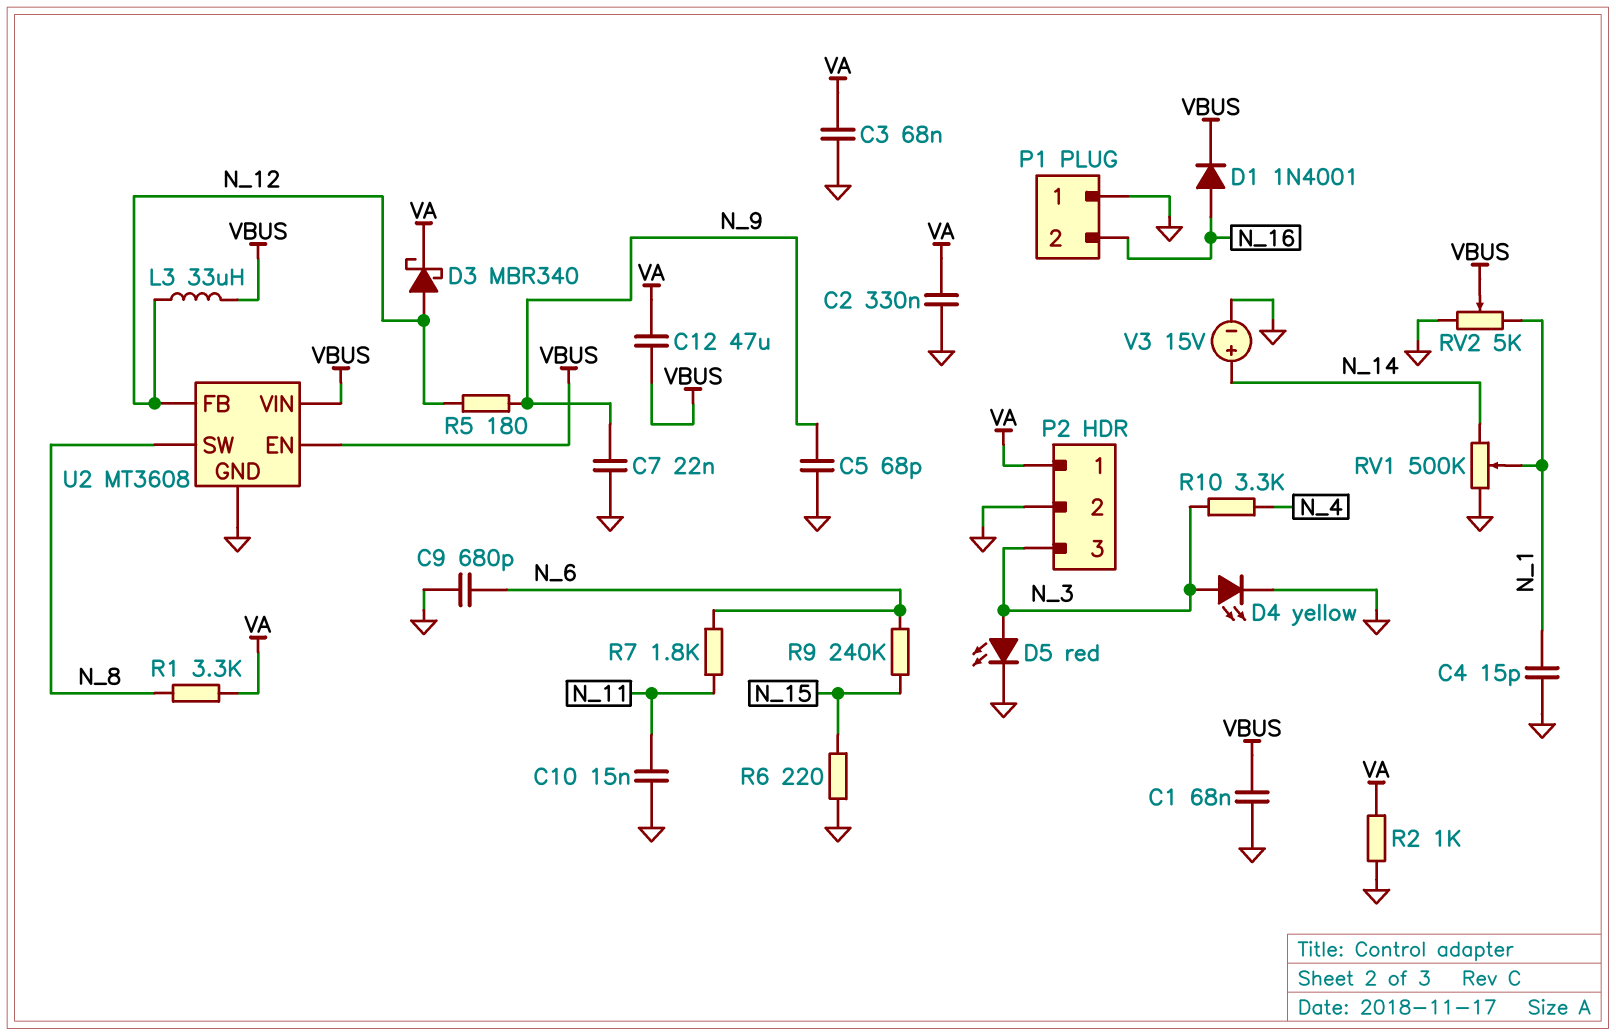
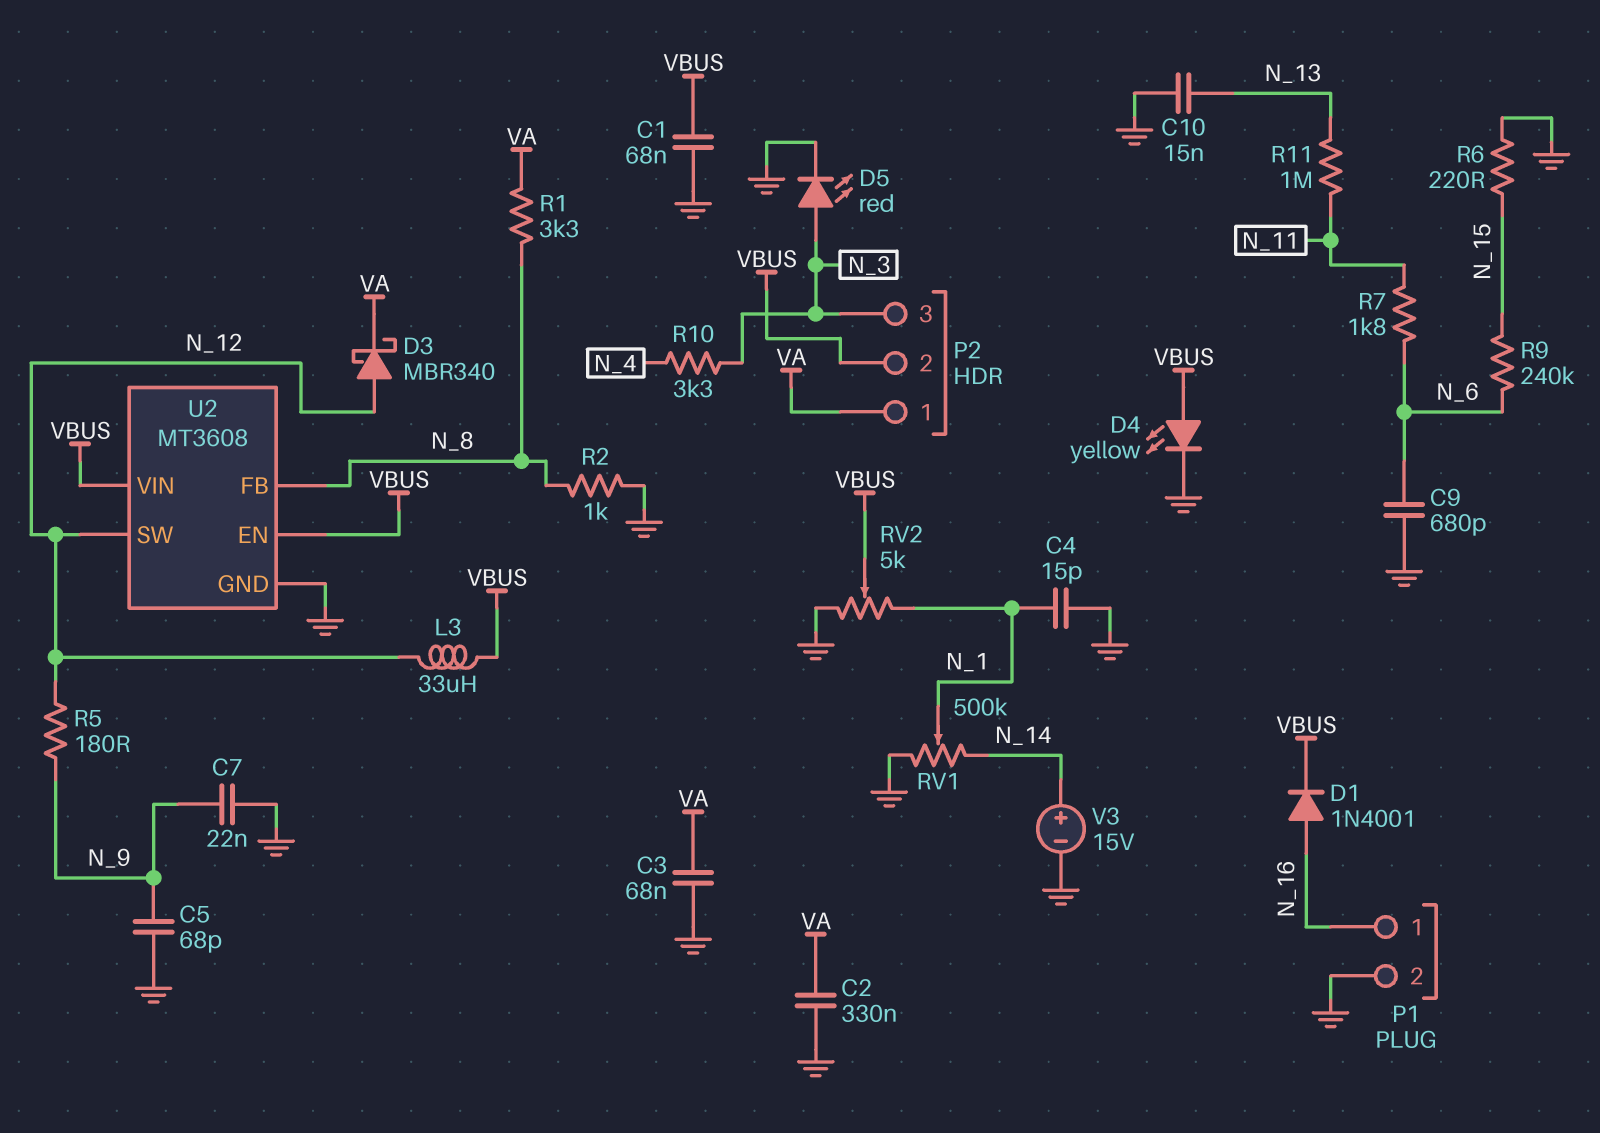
C10: 15nF (GND, N_11) -> 15nF (GND, N_13)
C12: 47uF (VA, VBUS) -> none
D4: LED yellow (A N_3, K GND) -> LED yellow (A VBUS, K GND)
P1 pin 1: GND -> N_16
P1 pin 2: N_16 -> GND
P2 pin 2: GND -> VBUS
R2: 1k (GND, VA) -> 1k (GND, N_8)
R11: none -> 1M (N_11, N_13)
U2 pin FB: N_12 -> N_8
U2 pin SW: N_8 -> N_12

